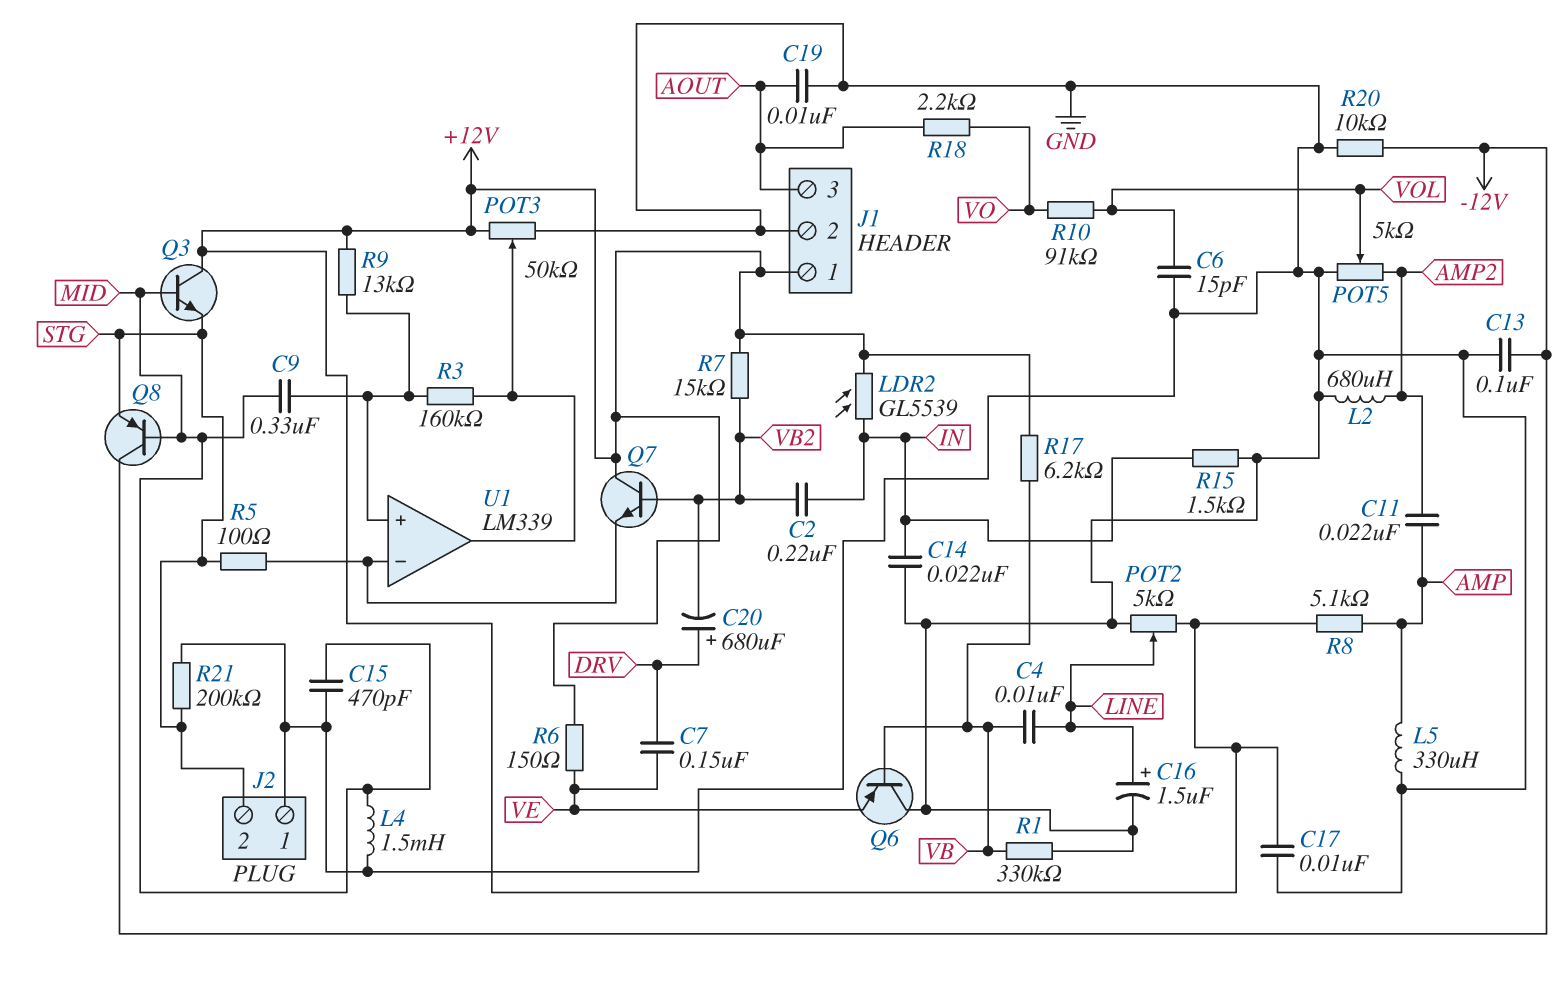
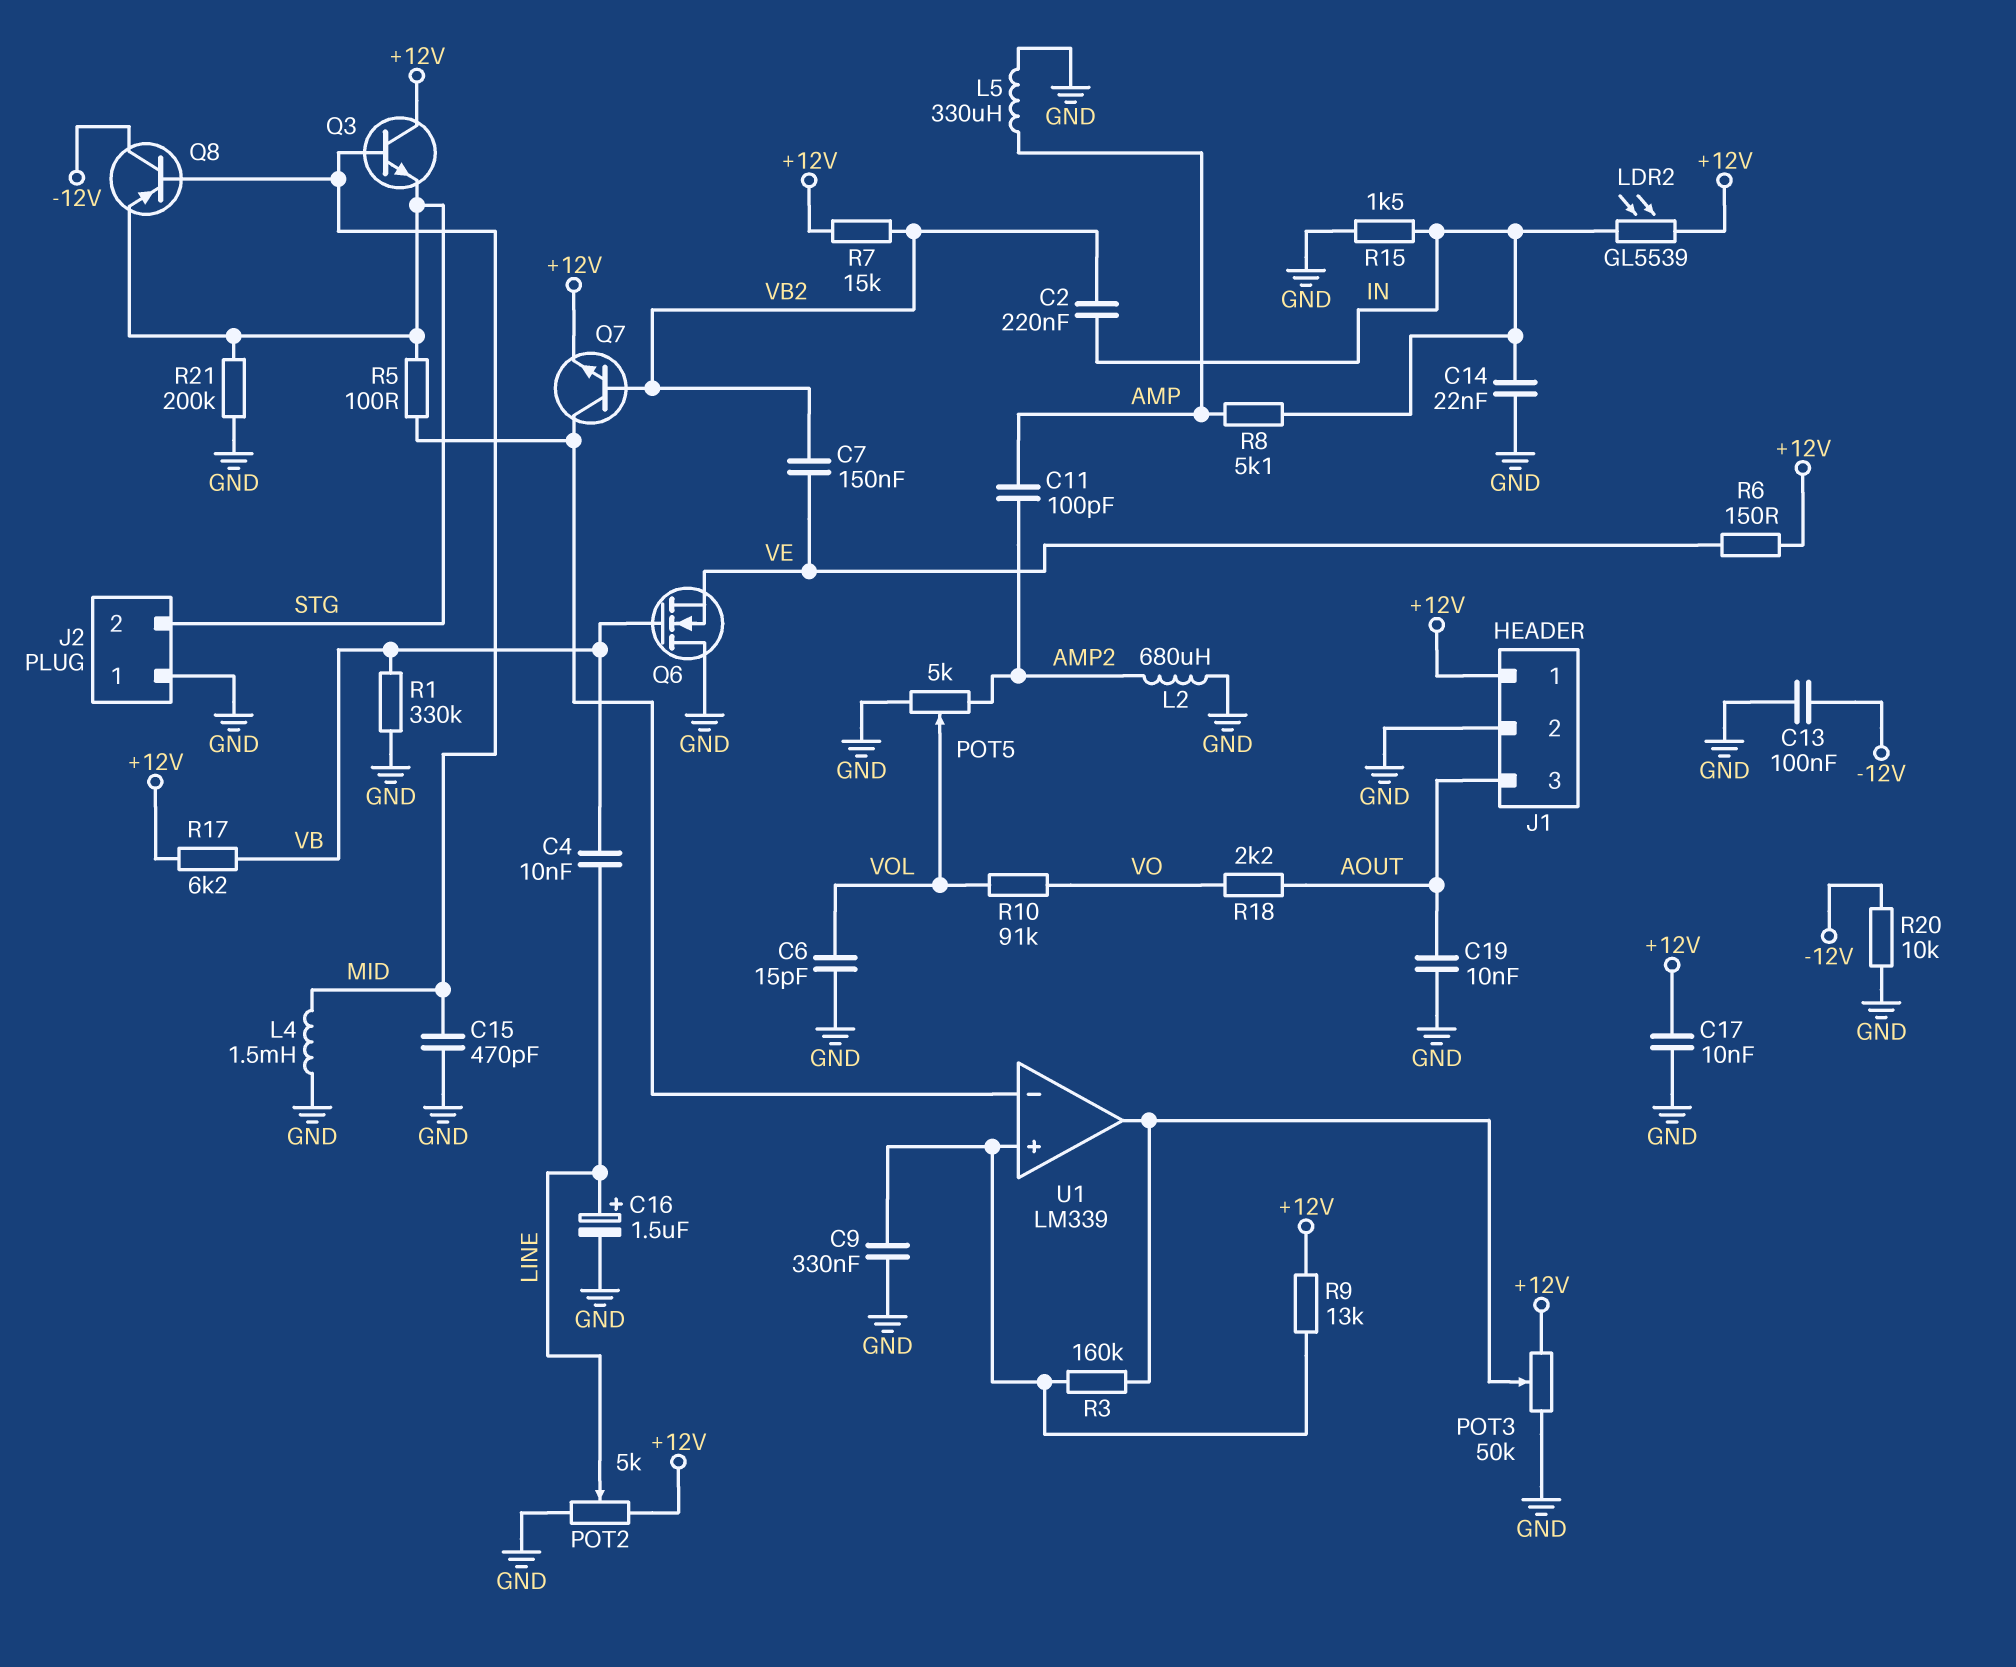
C7: 150nF (DRV, VE) -> 150nF (VB2, VE)
C9: 330nF (MID, U1/in+) -> 330nF (GND, U1/in+)
C11: 22nF (AMP, AMP2) -> 100pF (AMP, AMP2)
C20: 680uF (plus DRV, minus VB2) -> none
Q6: PNP (B VB, C GND, E VE) -> NMOS (G VB, D GND, S VE)
Q7: NPN (B VB2, C +12V, E U1/in-) -> NPN (B VB2, C U1/in-, E +12V)
R8: 5.1k (+12V, AMP) -> 5.1k (AMP, IN)

